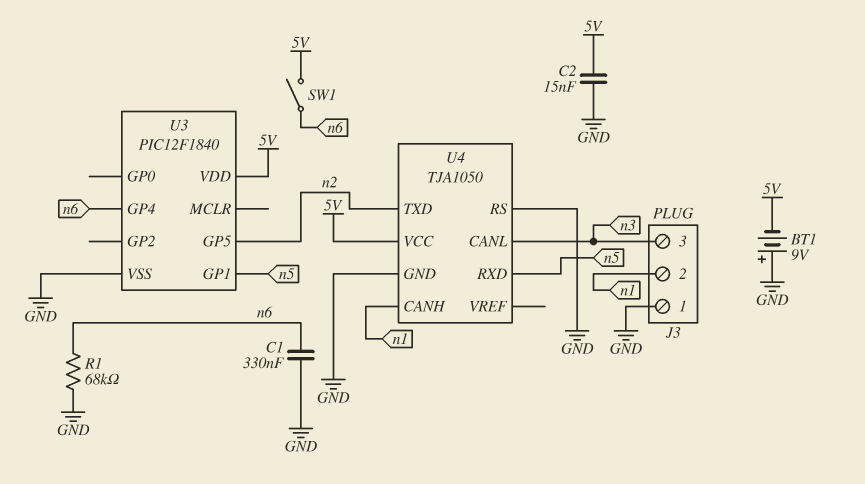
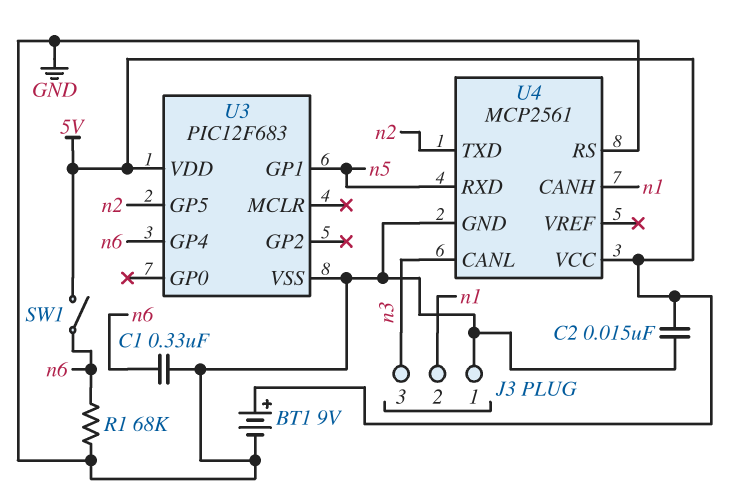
BT1: 9V (plus GND, minus 5V) -> 9V (plus 5V, minus GND)
U3: PIC12F1840 -> PIC12F683
U4: TJA1050 -> MCP2561

